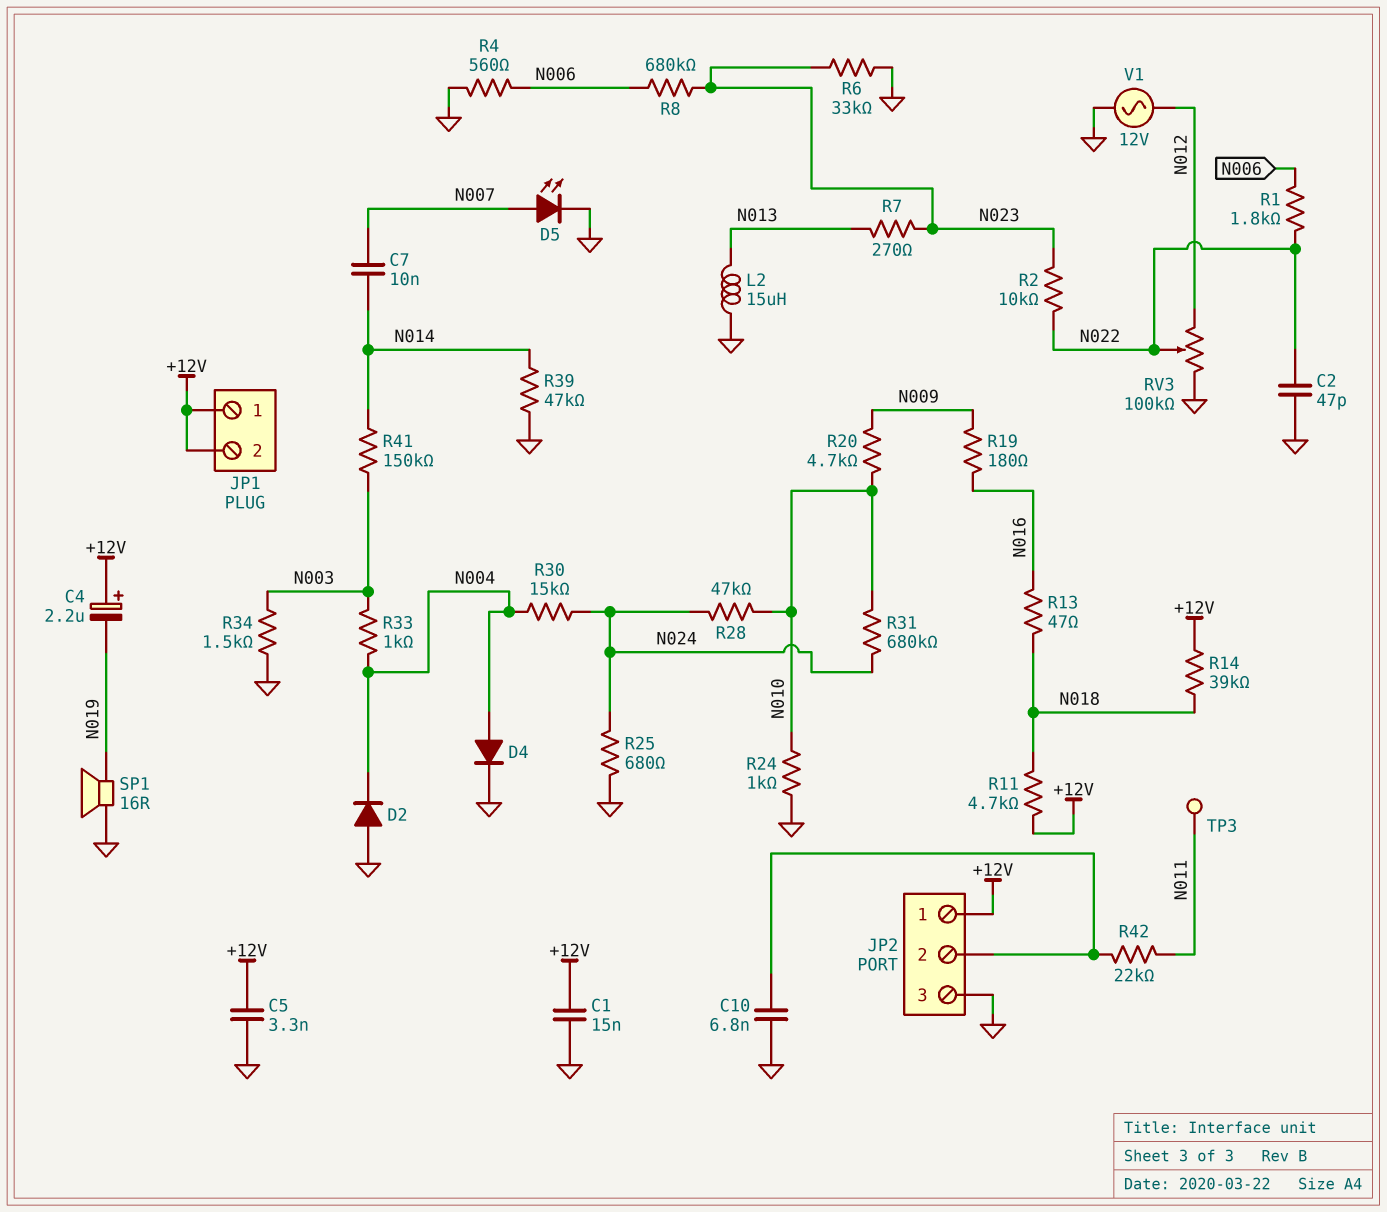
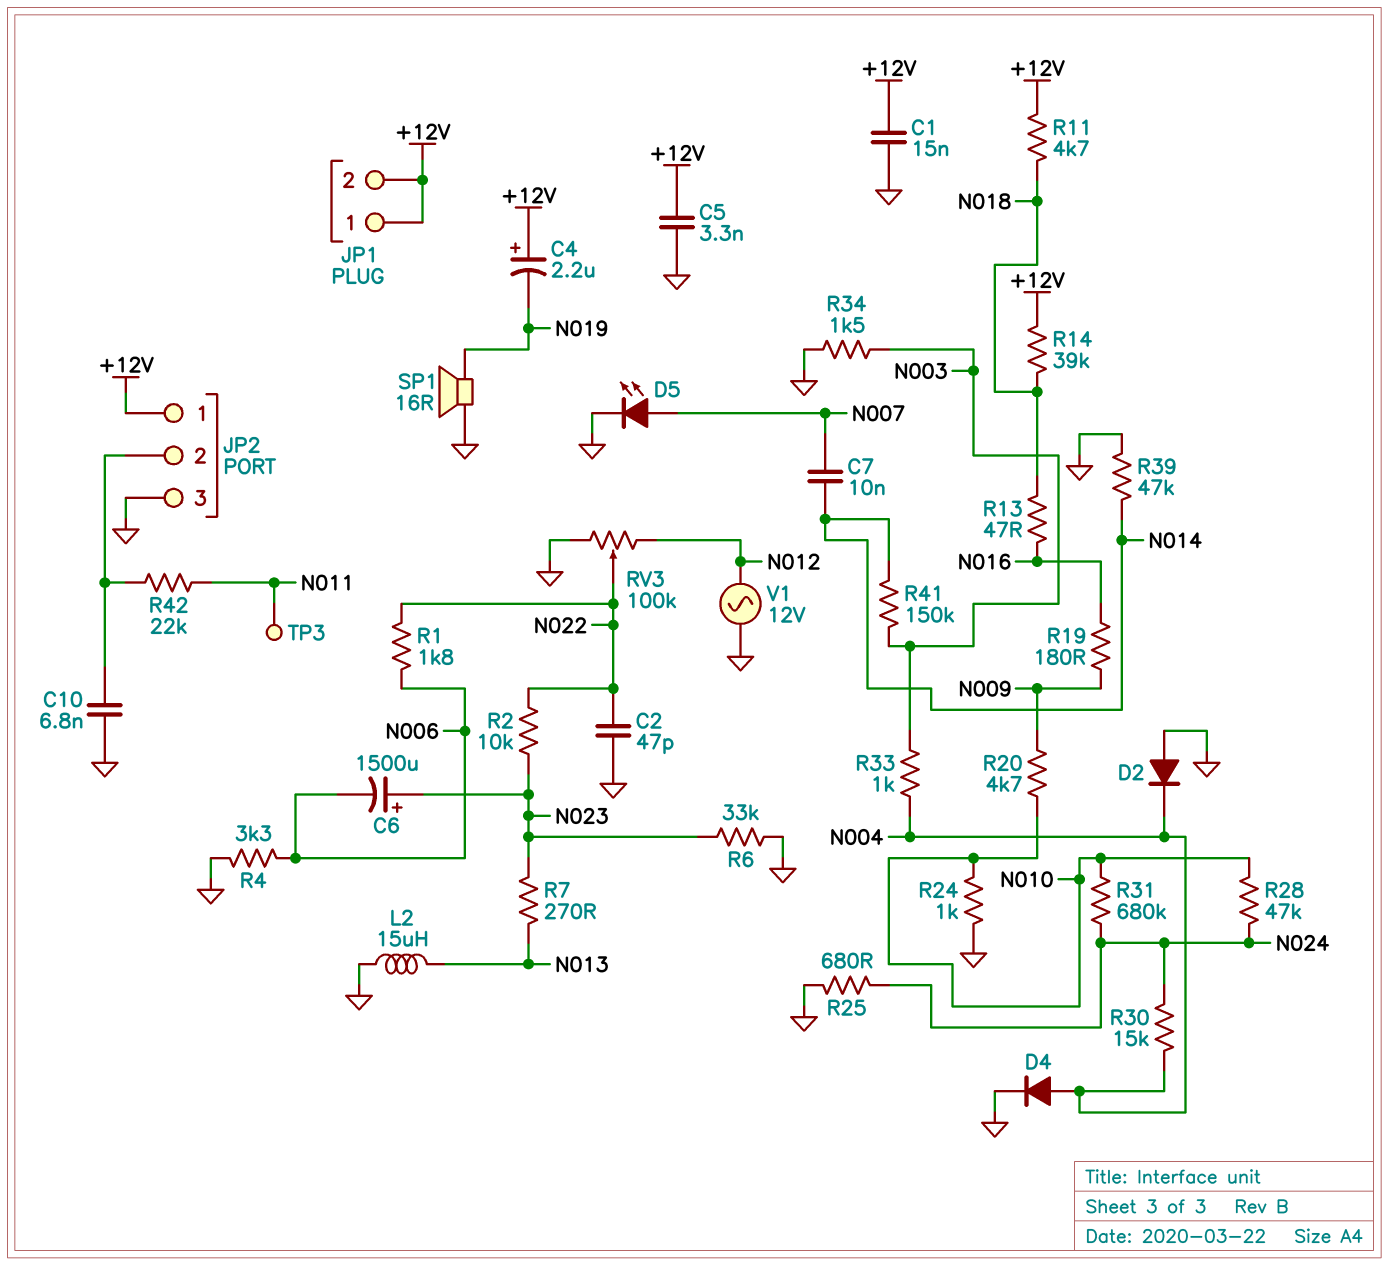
C6: none -> 1500uF (plus N023, minus N006)
R4: 560 (GND, N006) -> 3.3k (GND, N006)
R8: 680k (N006, N023) -> none

